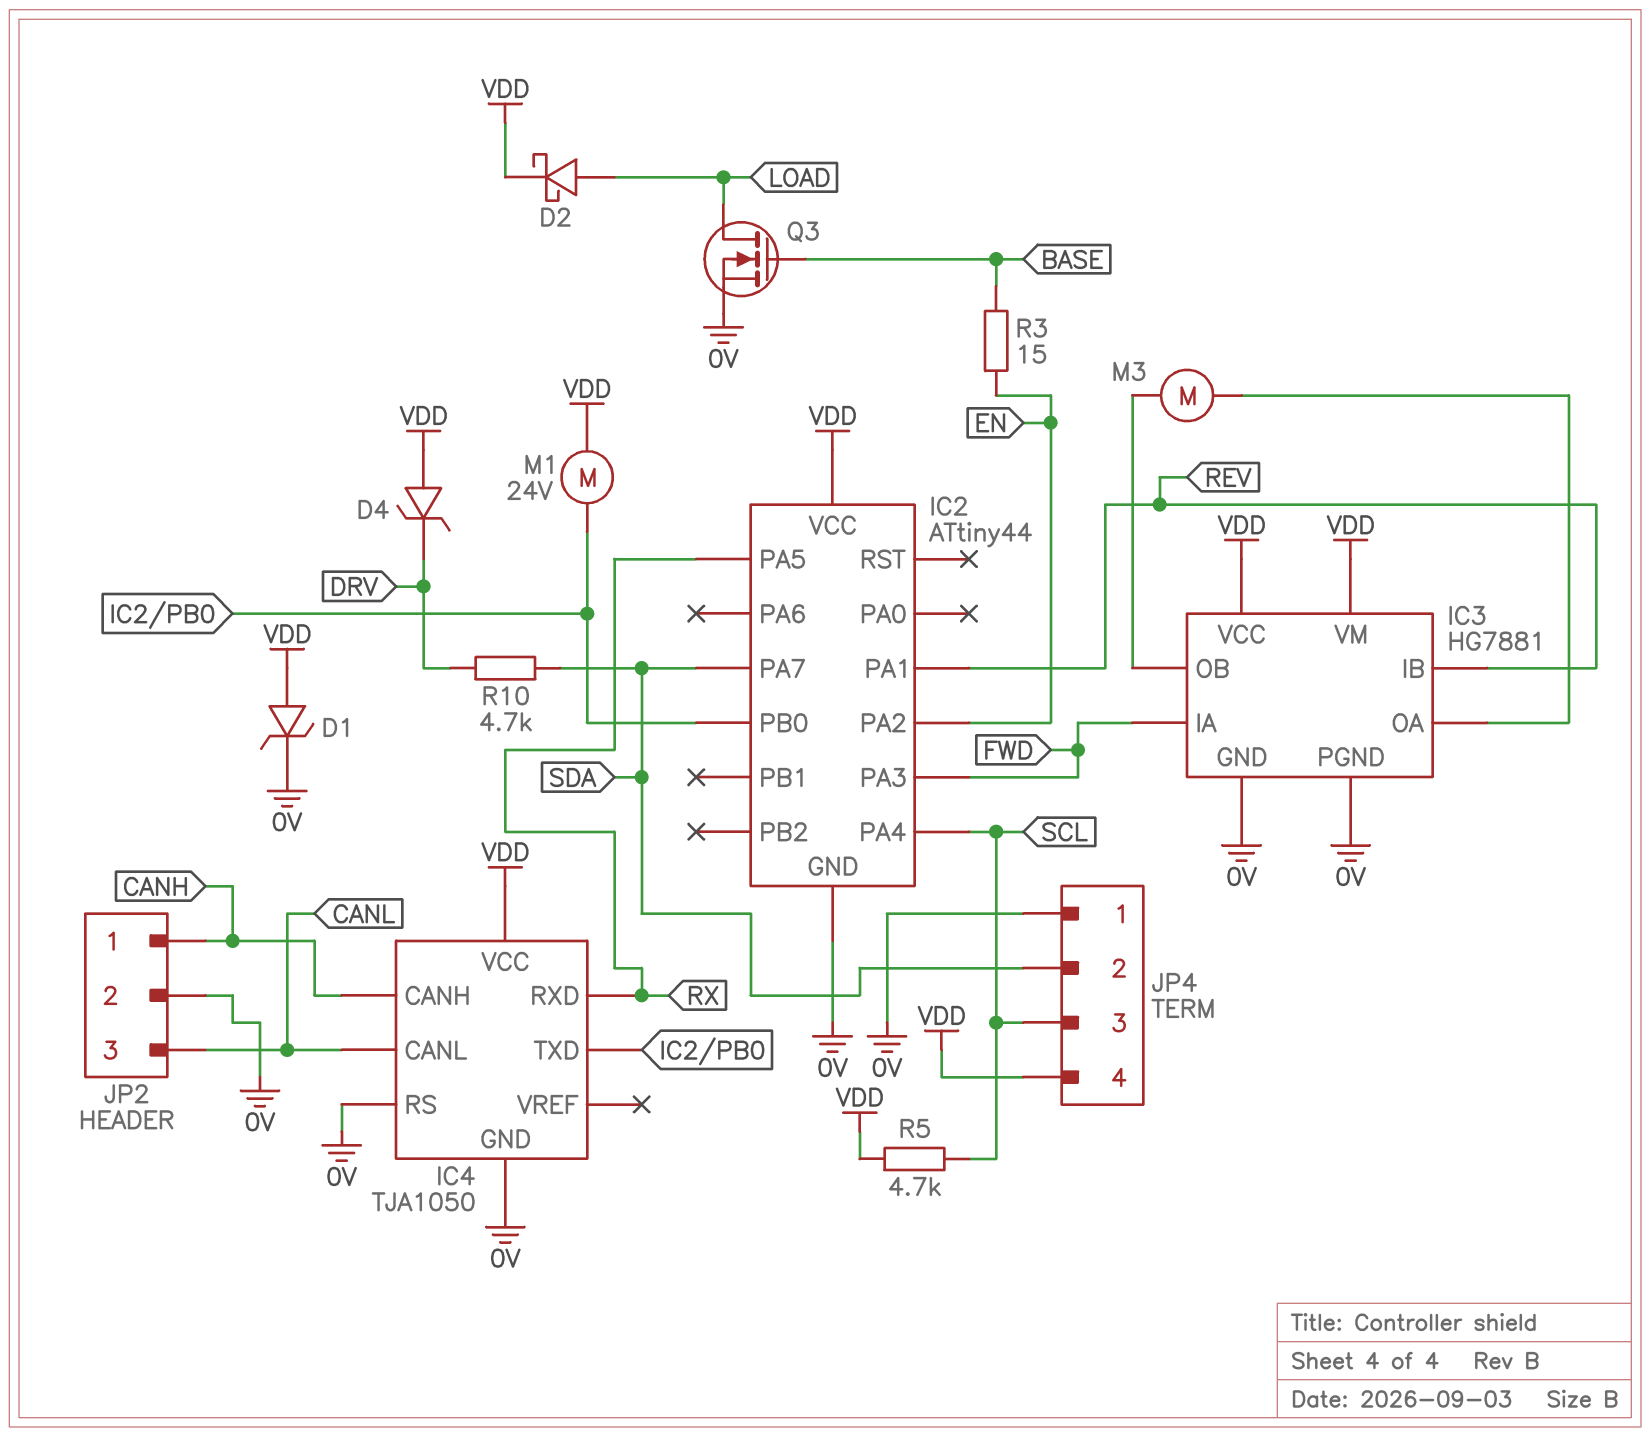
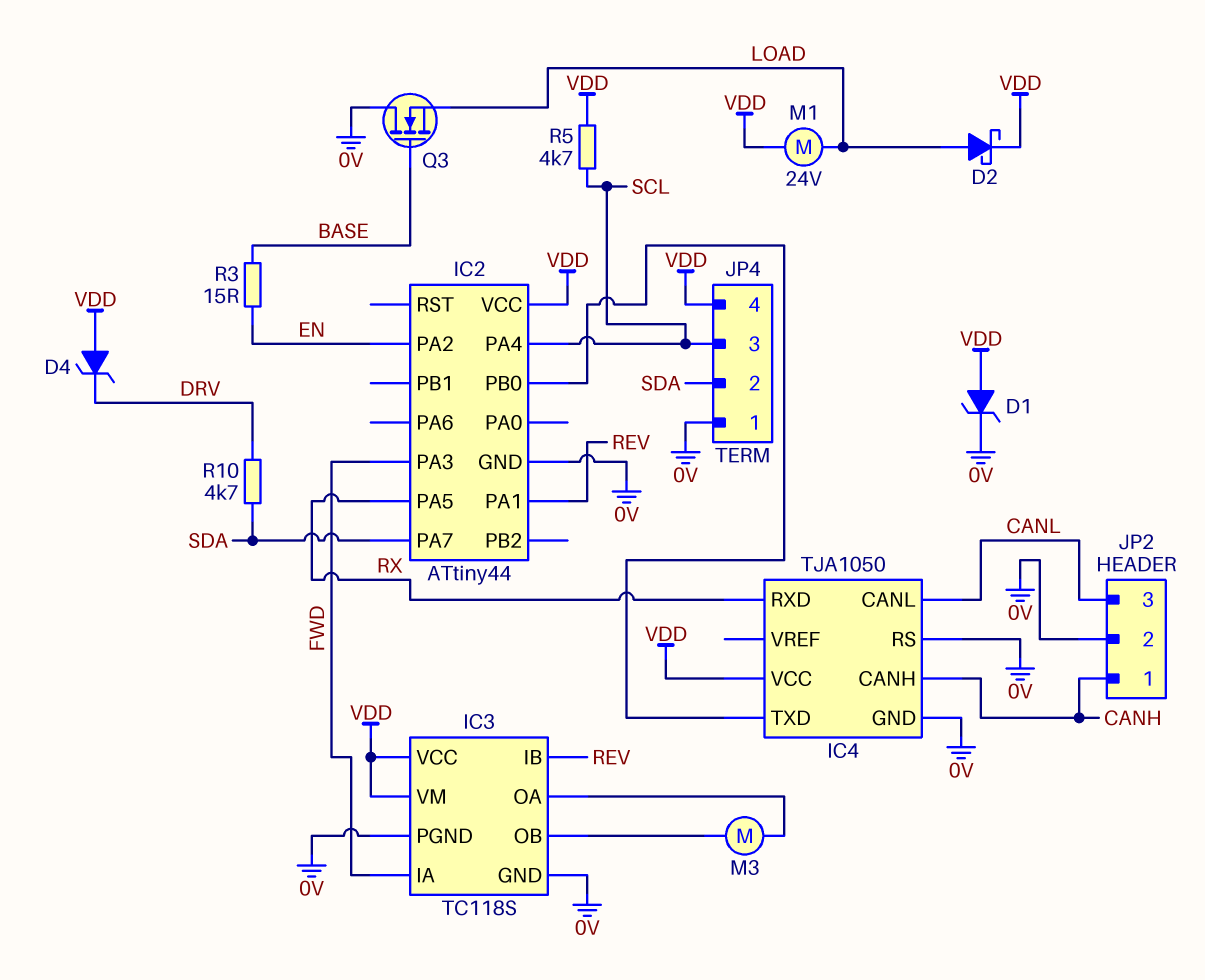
IC3: HG7881 -> TC118S
M1: motor 24V (IC2/PB0, VDD) -> motor 24V (LOAD, VDD)
Q3: NMOS (G BASE, D LOAD, S 0V) -> NMOS (G BASE, D 0V, S LOAD)

